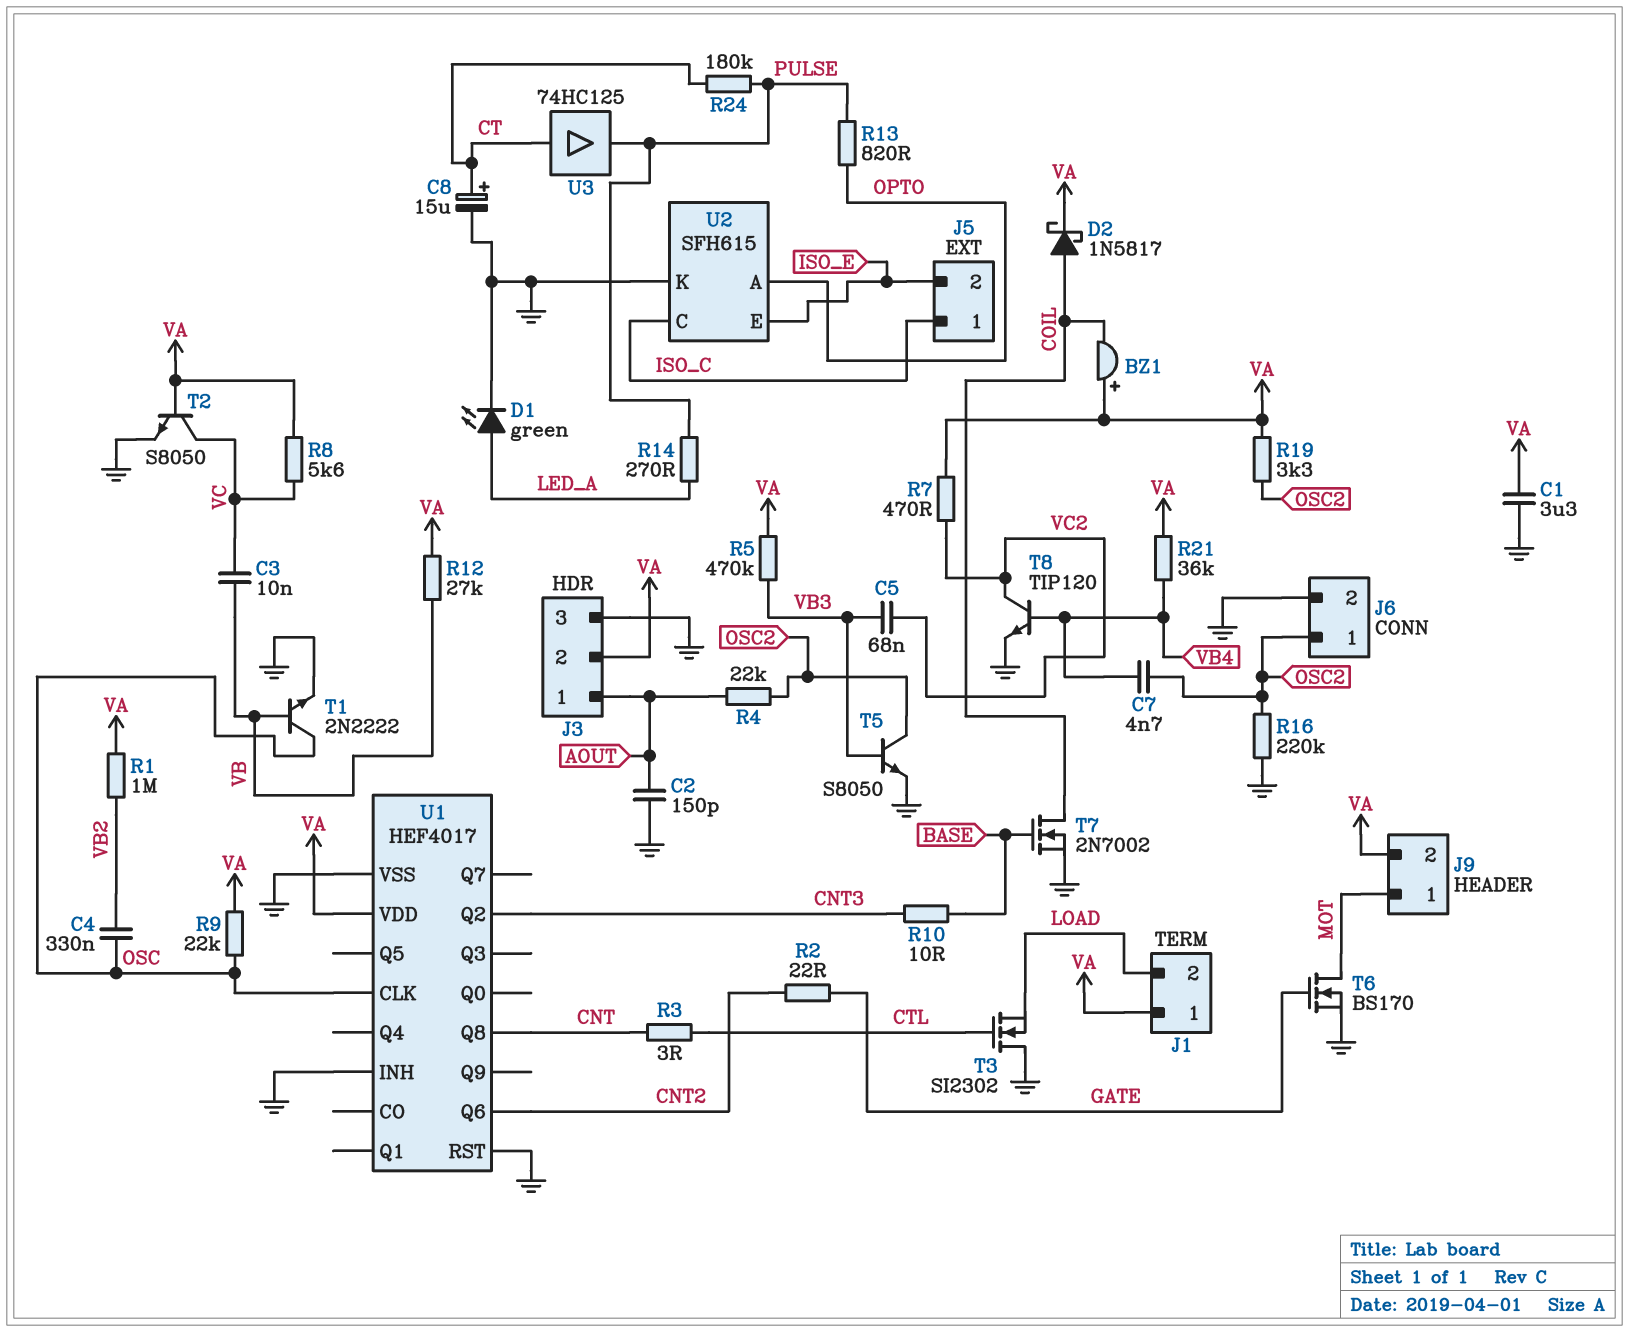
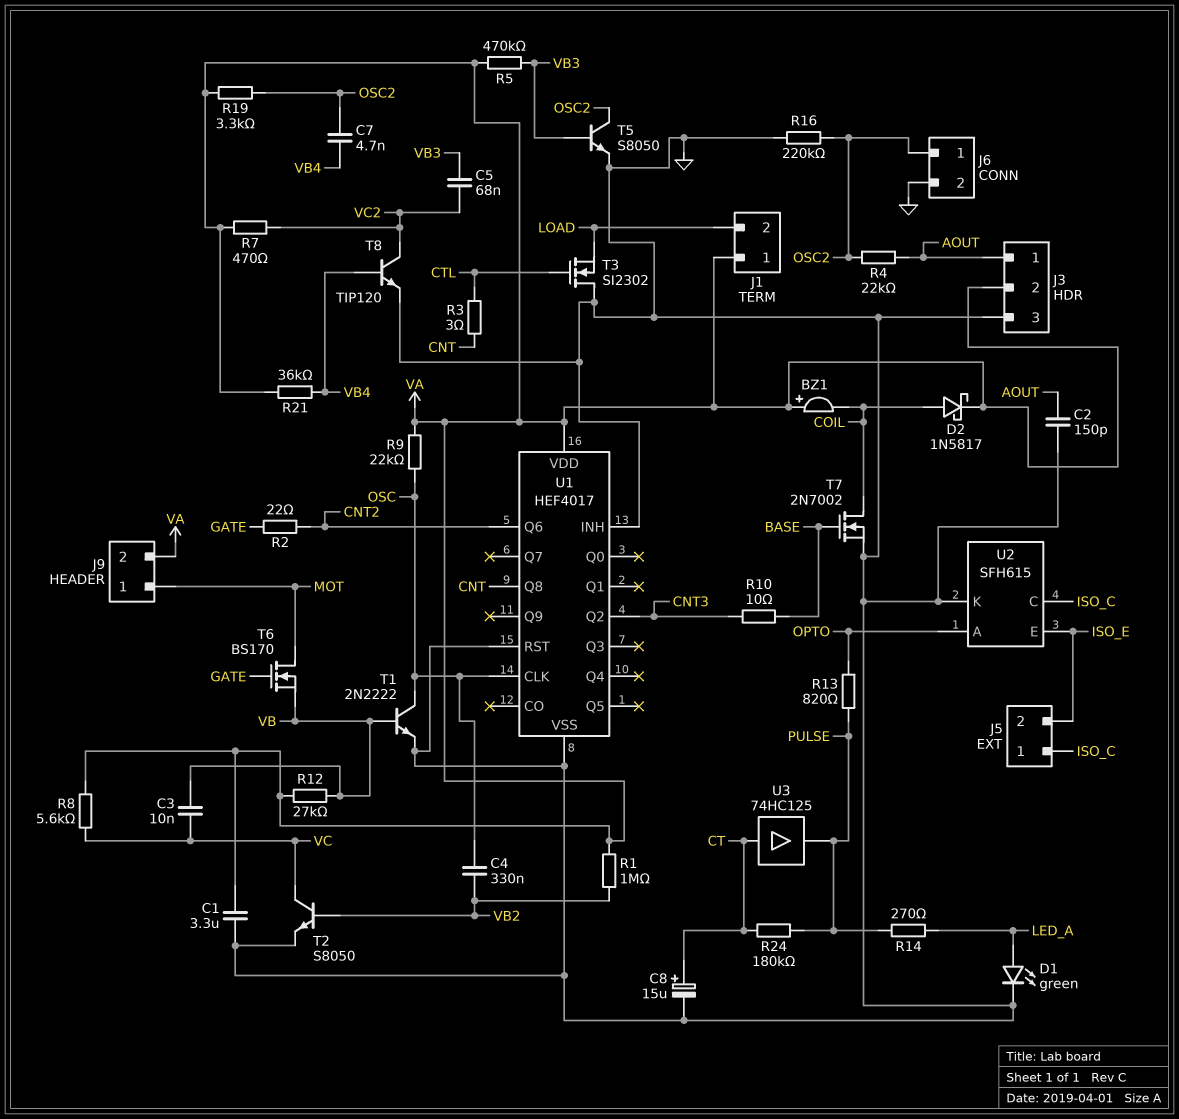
T2: NPN S8050 (B VA, C VC, E GND) -> NPN S8050 (B VB2, C VC, E GND)
T6: NMOS BS170 (G GATE, D MOT, S GND) -> NMOS BS170 (G GATE, D MOT, S VB)

